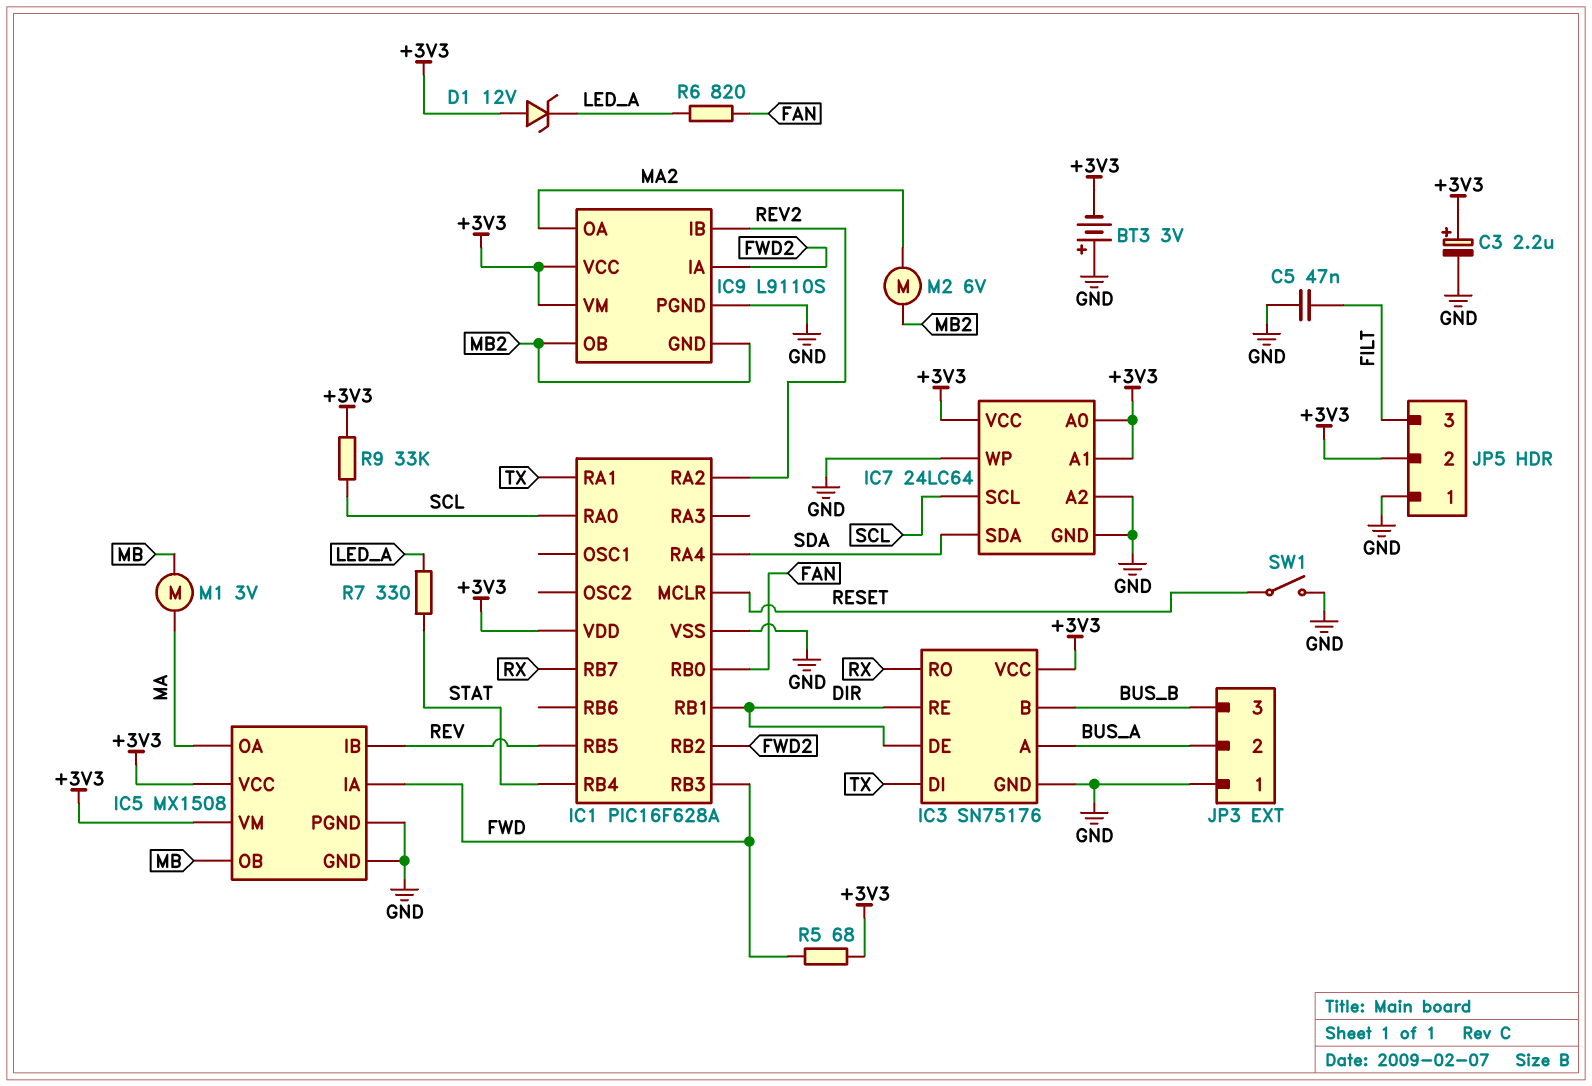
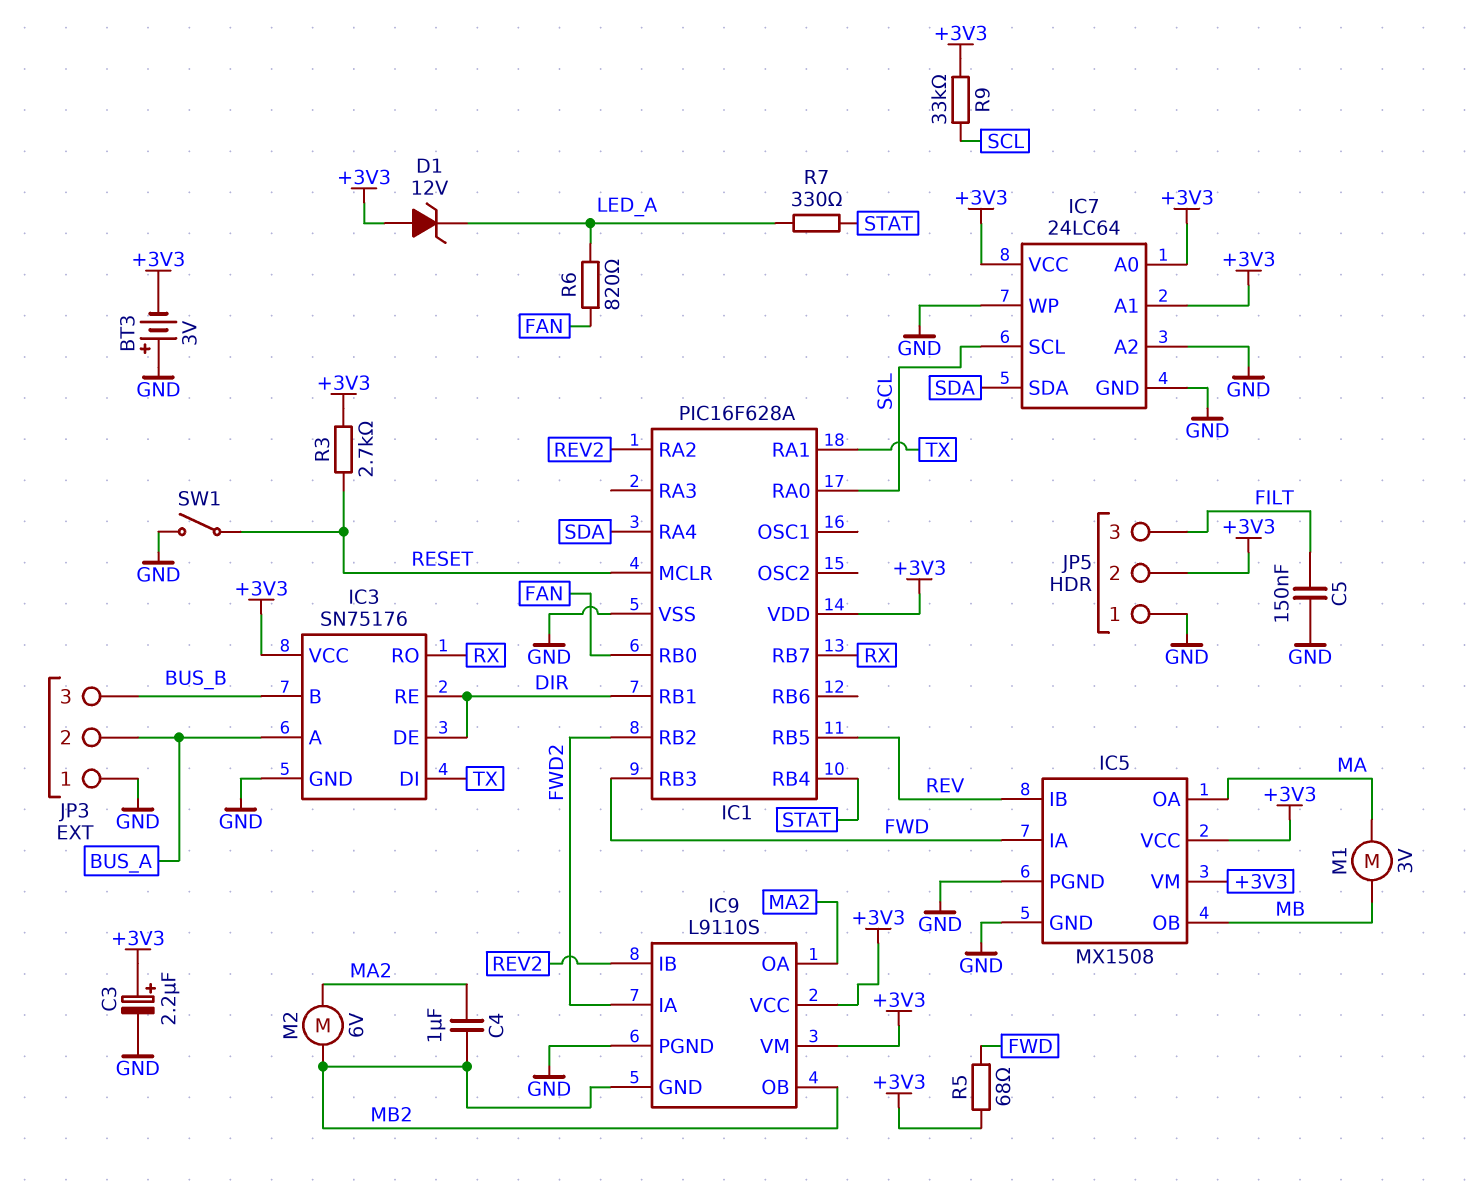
C4: none -> 1uF (MA2, MB2)
C5: 47nF (FILT, GND) -> 150nF (FILT, GND)
R3: none -> 2.7k (+3V3, RESET)

